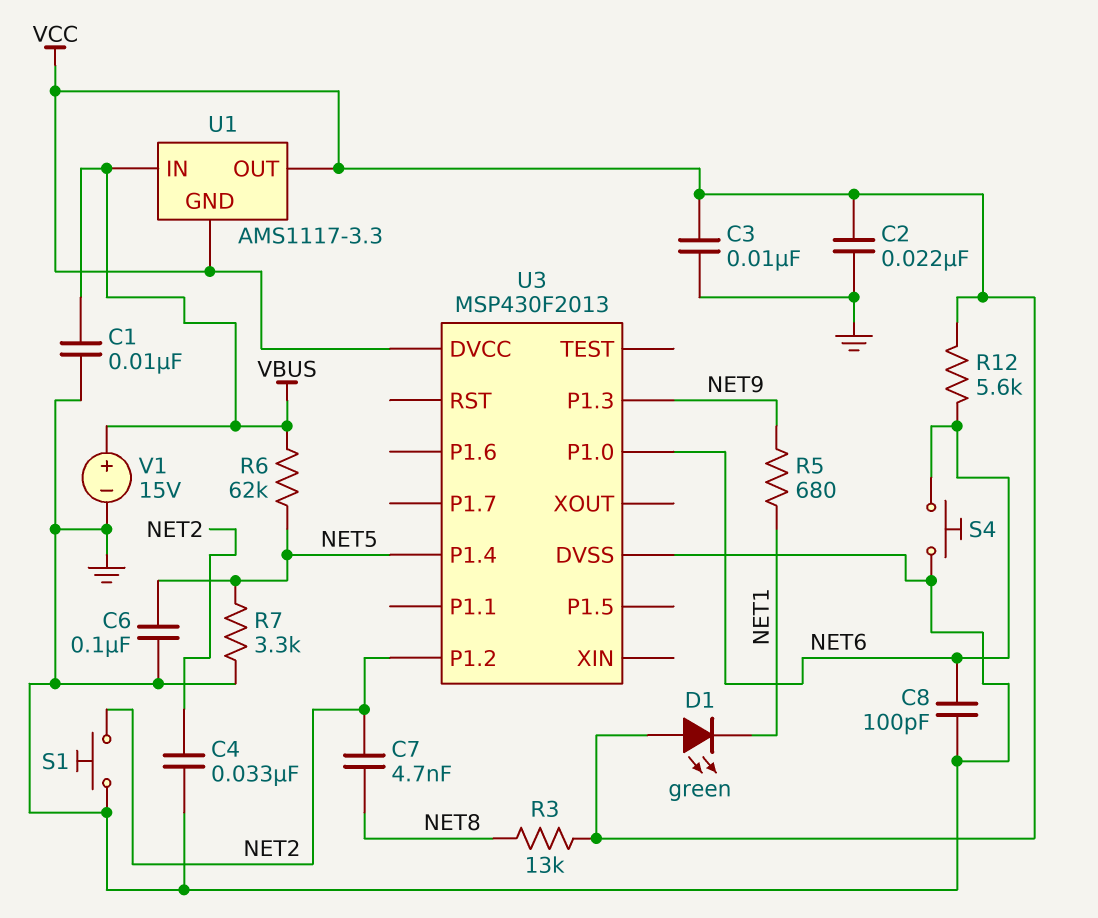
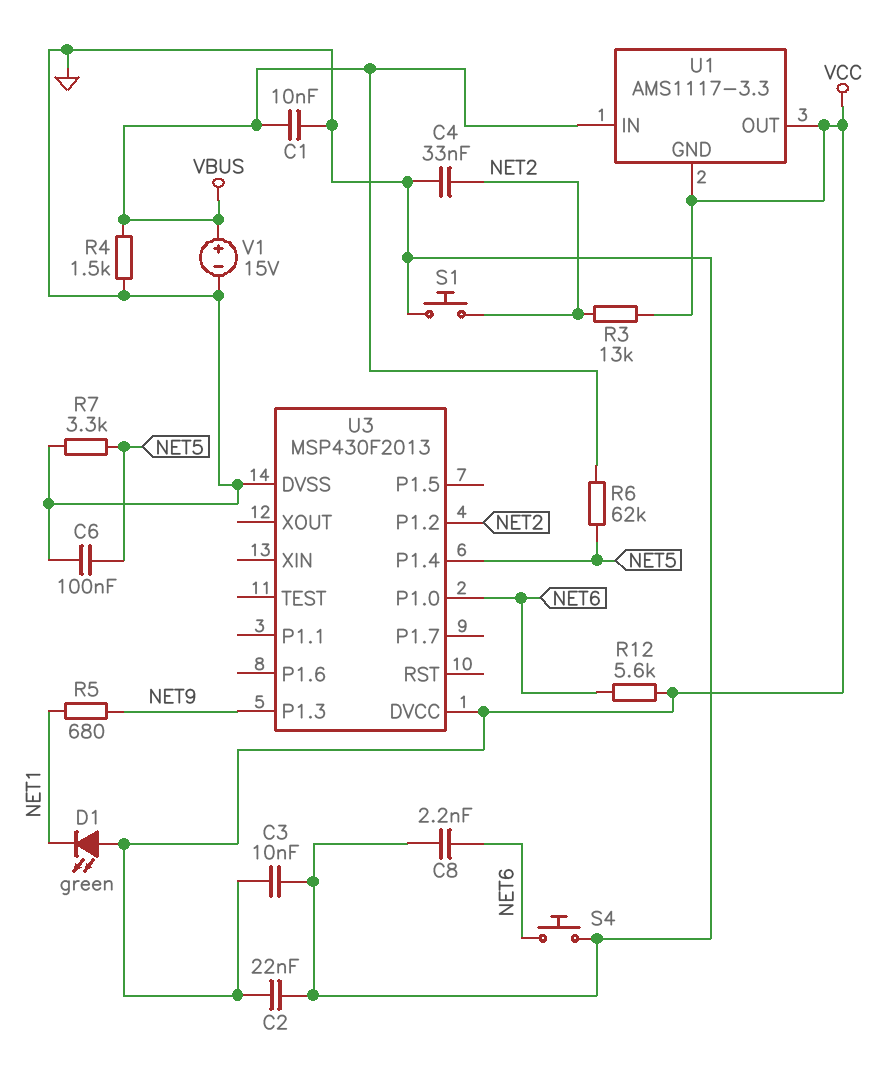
C7: 4.7nF (NET2, NET8) -> none
C8: 100pF (GND, NET6) -> 2.2nF (GND, NET6)
R3: 13k (NET8, VCC) -> 13k (NET2, VCC)
R4: none -> 1.5k (GND, VBUS)

